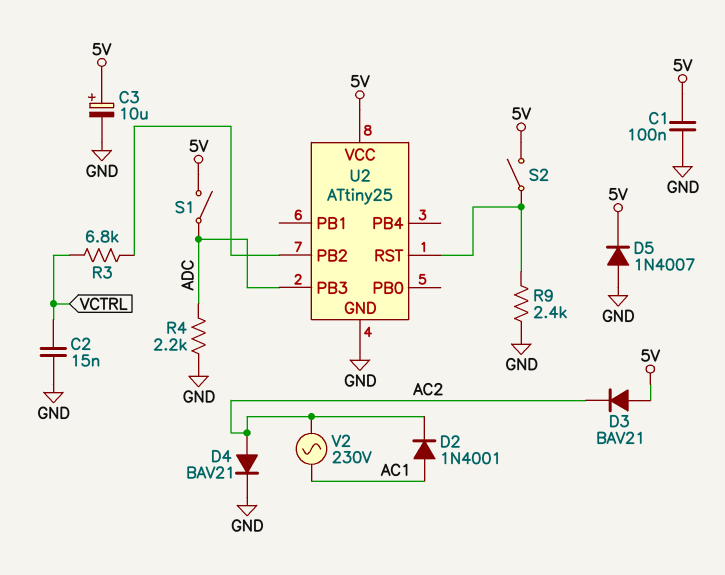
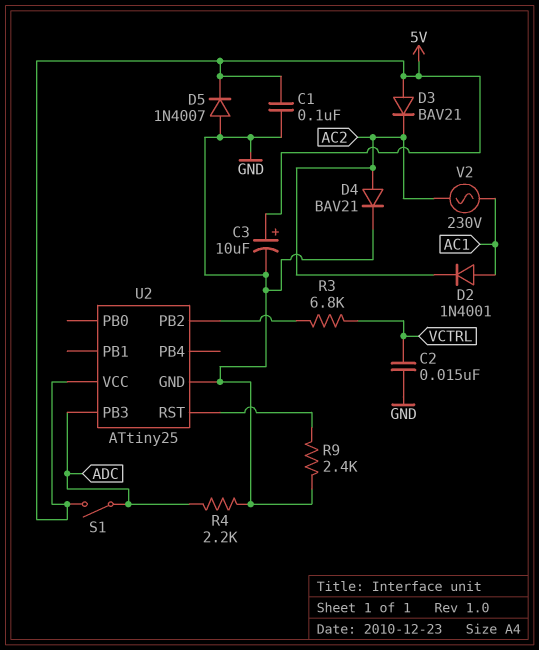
S2: switch (5V, U2/RST) -> none

